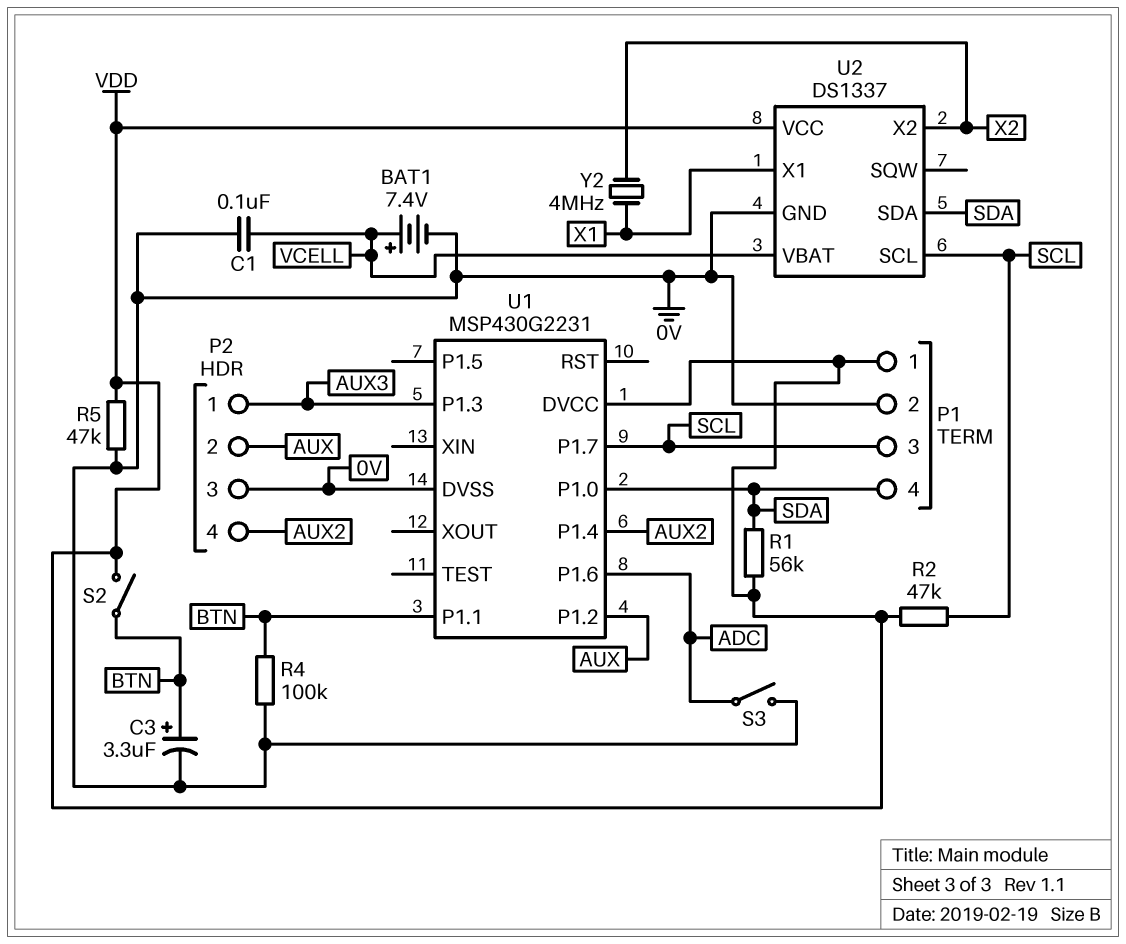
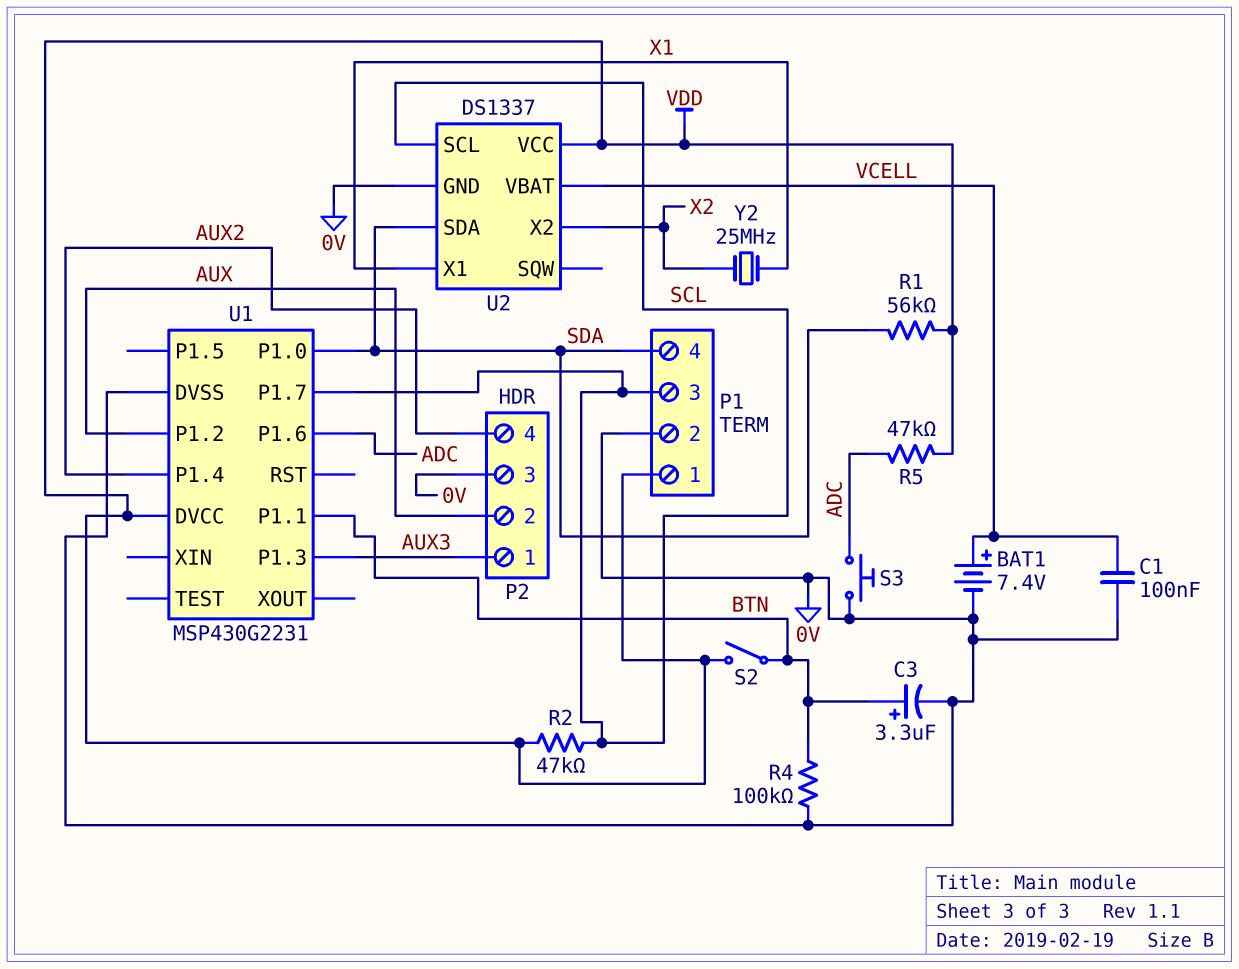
R5: 47k (0V, VDD) -> 47k (ADC, VDD)
S3: switch (0V, ADC) -> button (0V, ADC)
Y2: 4MHz (X1, X2) -> 25MHz (X1, X2)

